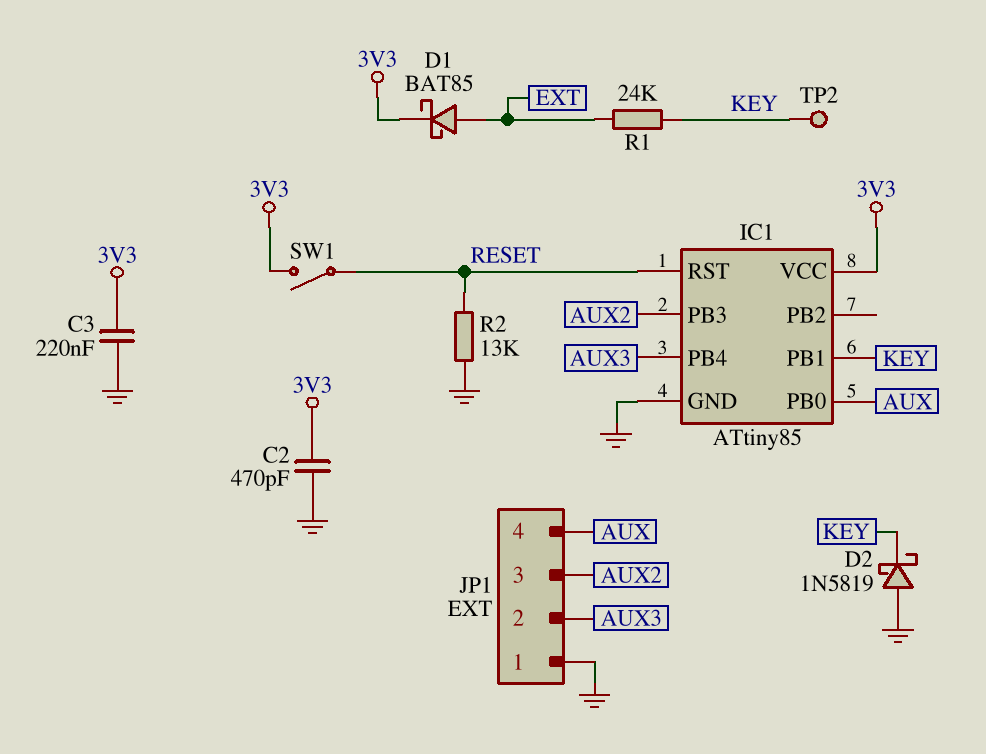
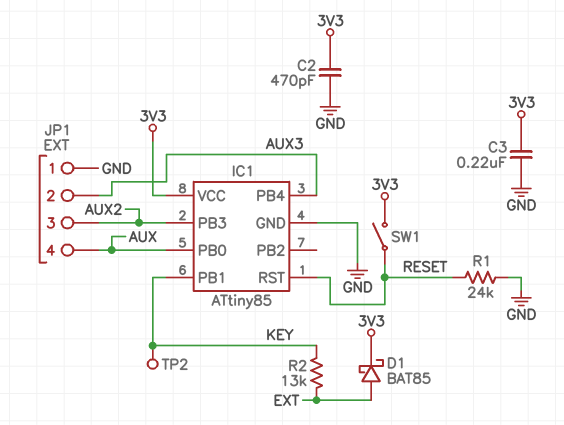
D2: schottky 1N5819 (A GND, K KEY) -> none
R1: 24k (EXT, KEY) -> 24k (GND, RESET)
R2: 13k (GND, RESET) -> 13k (EXT, KEY)

